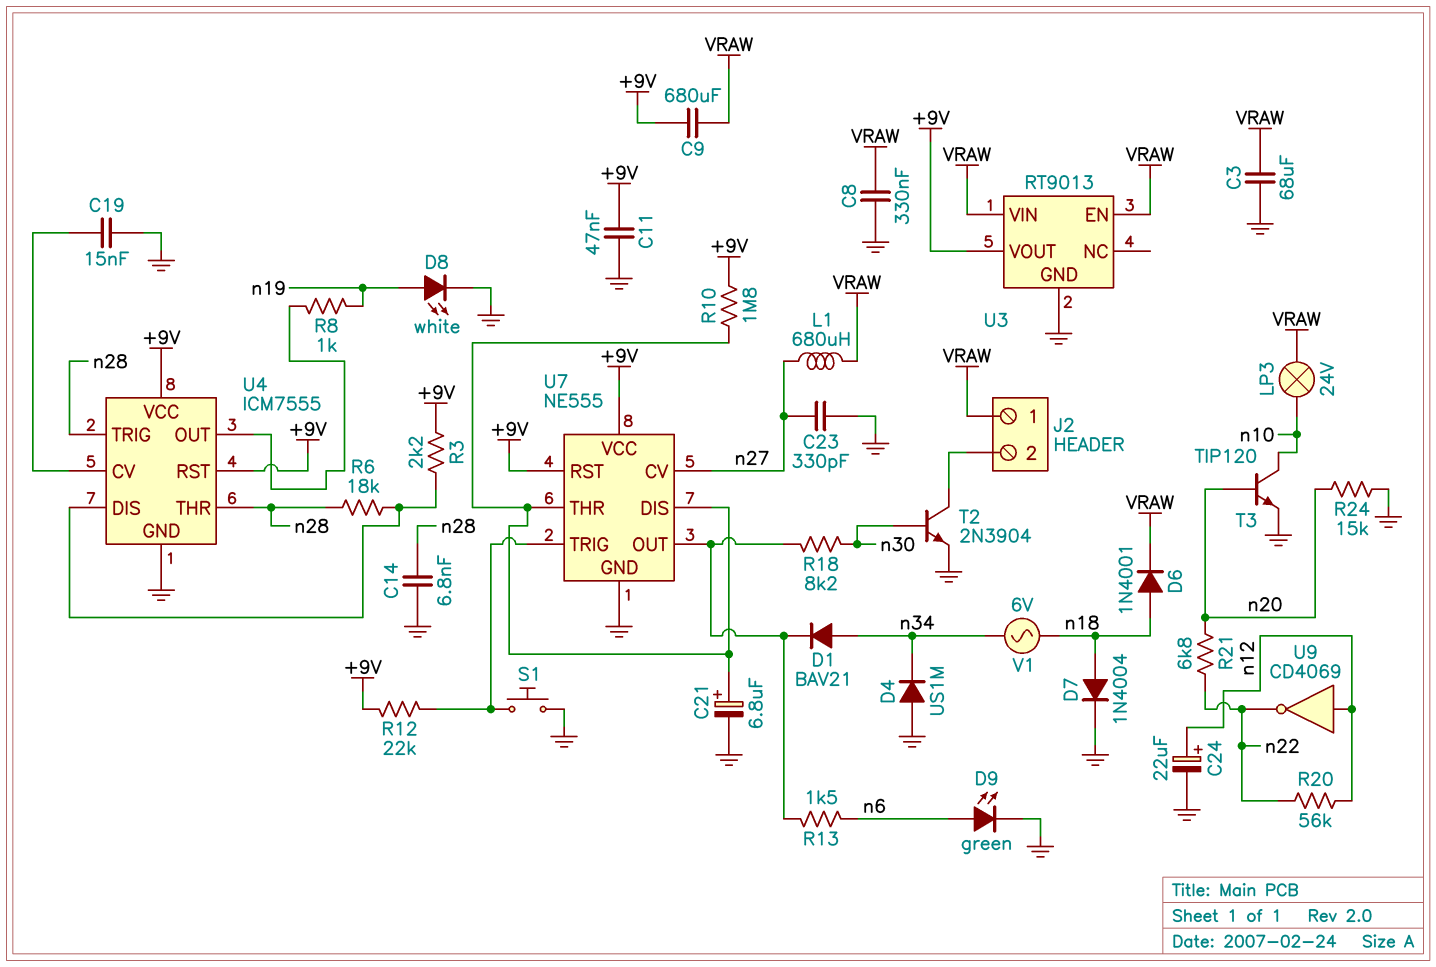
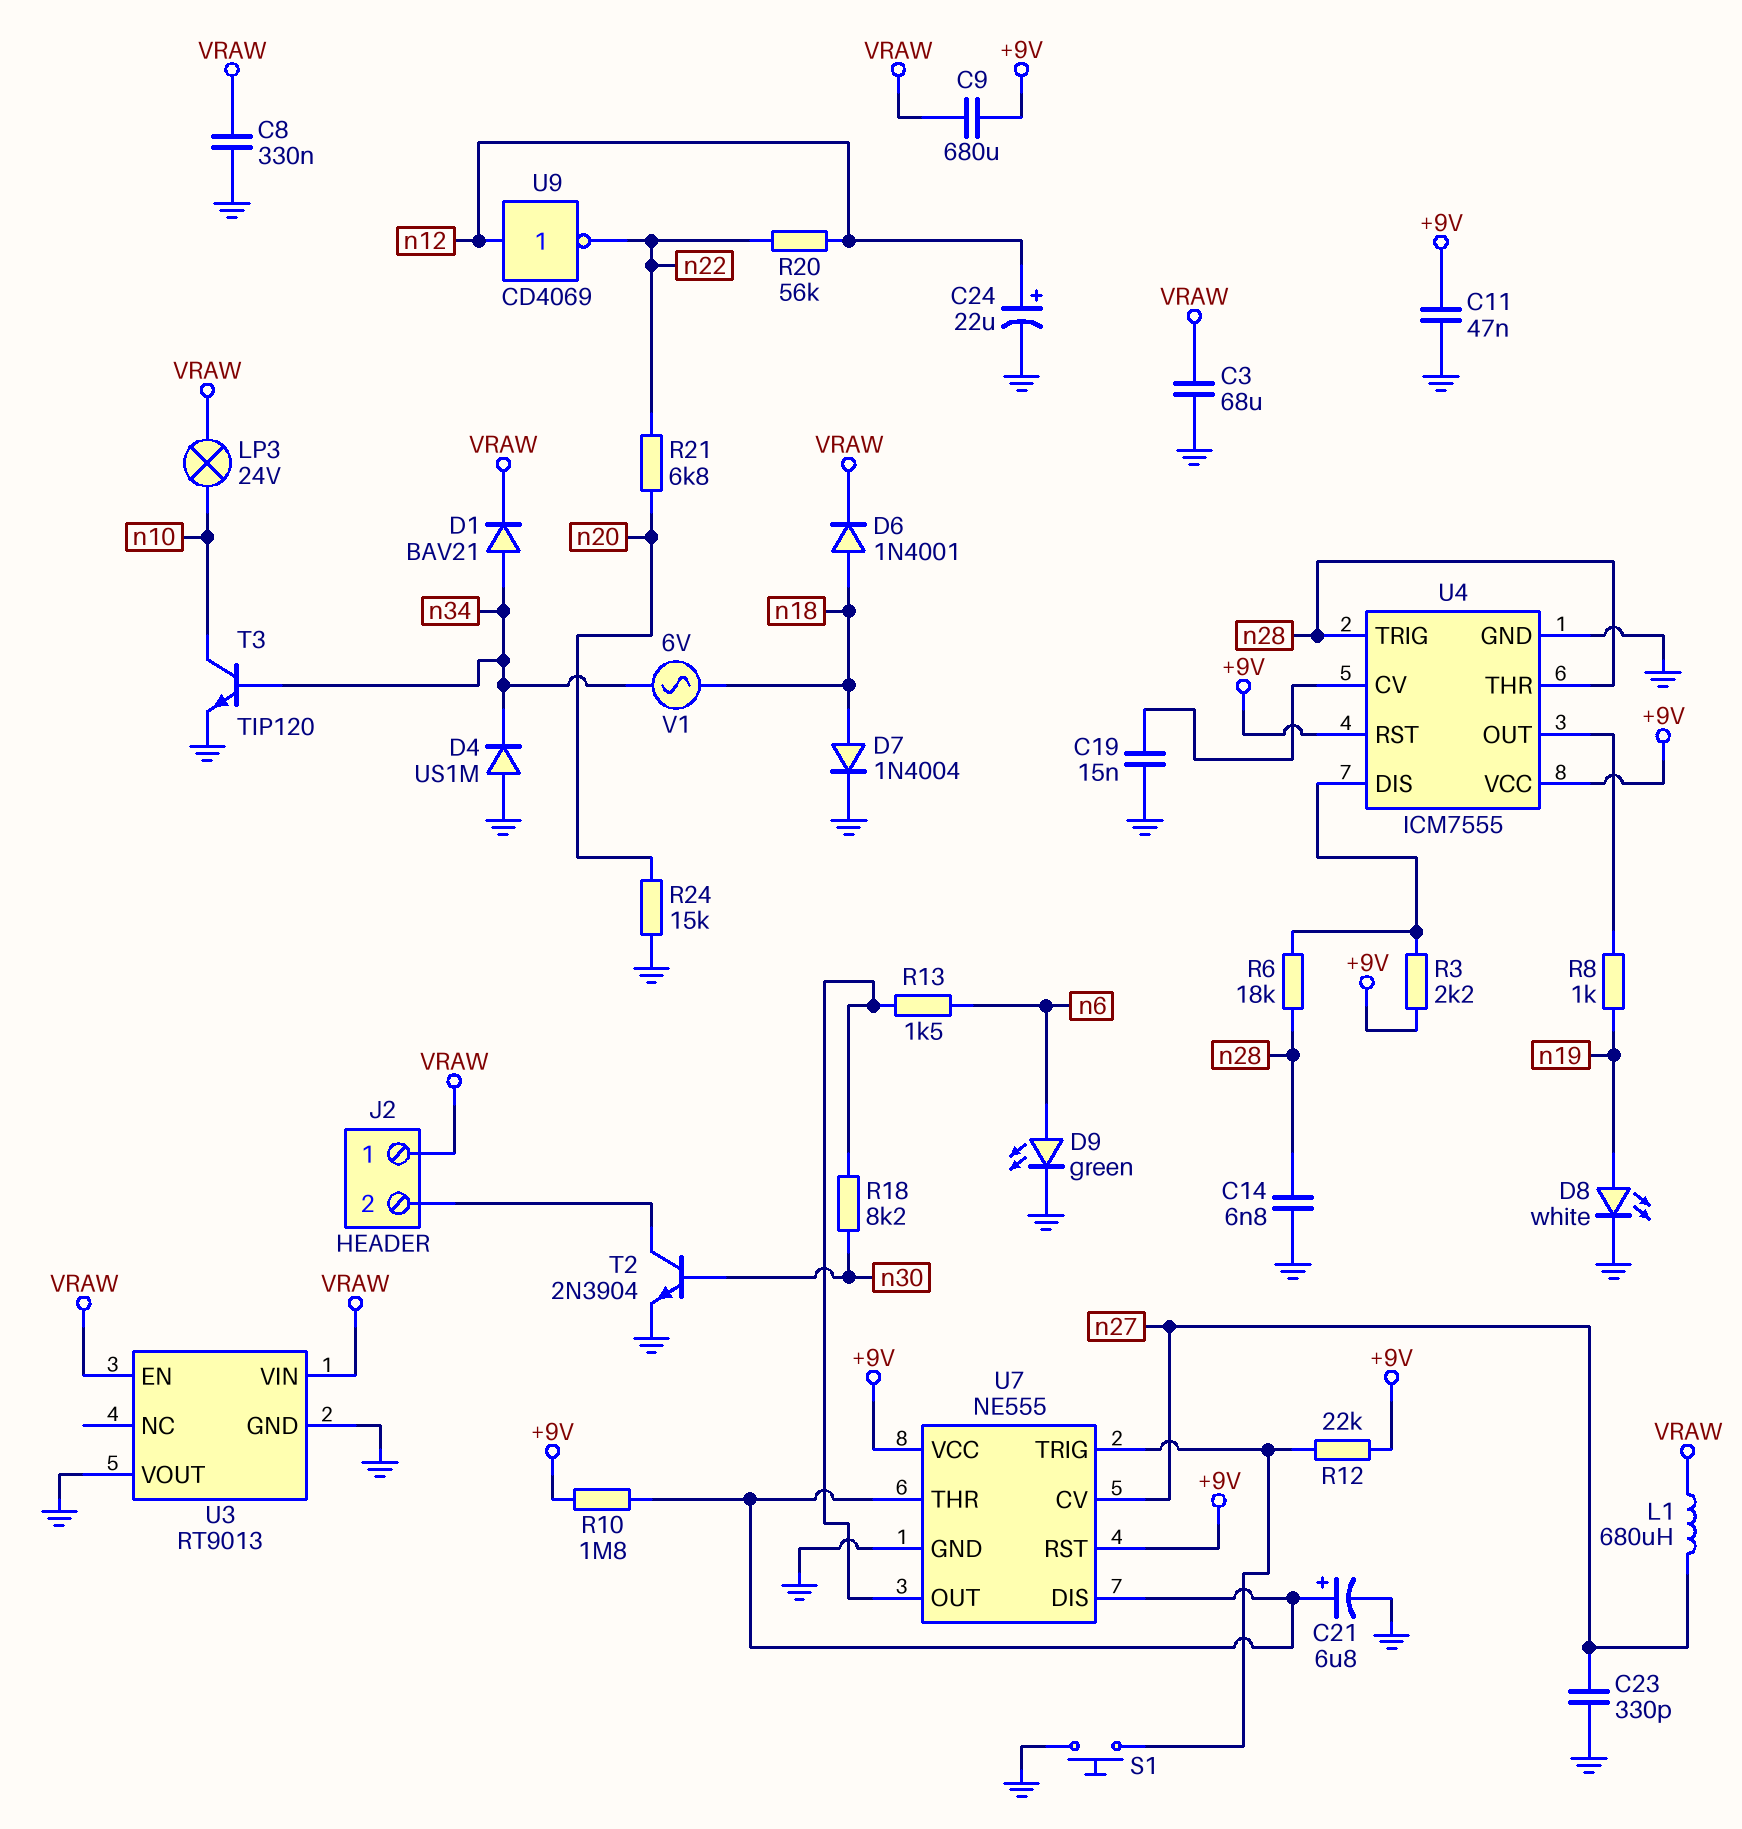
D1: diode BAV21 (A n34, K U7/OUT) -> diode BAV21 (A n34, K VRAW)
T3: NPN TIP120 (B n20, C n10, E GND) -> NPN TIP120 (B n34, C n10, E GND)
U3 pin VOUT: +9V -> GND

